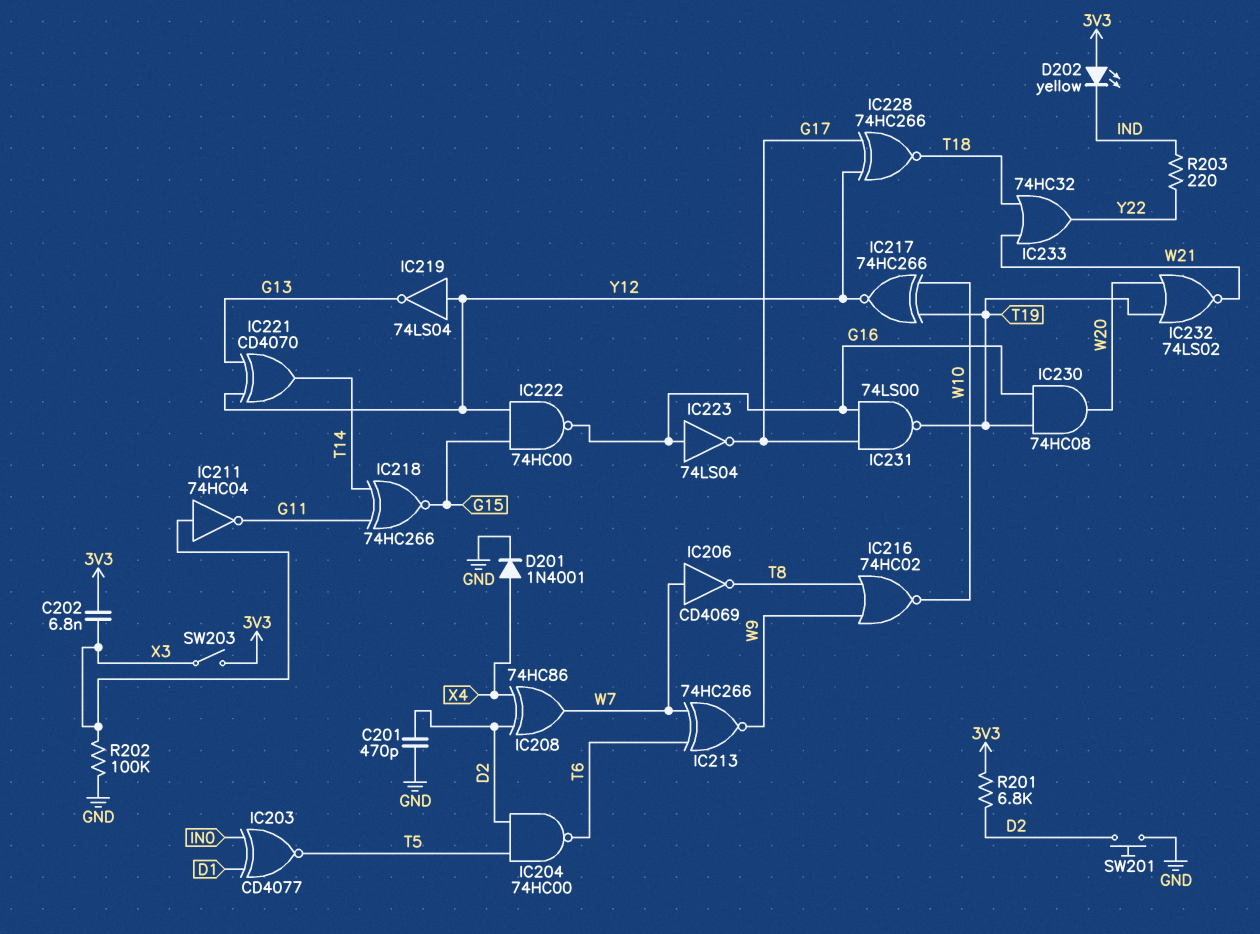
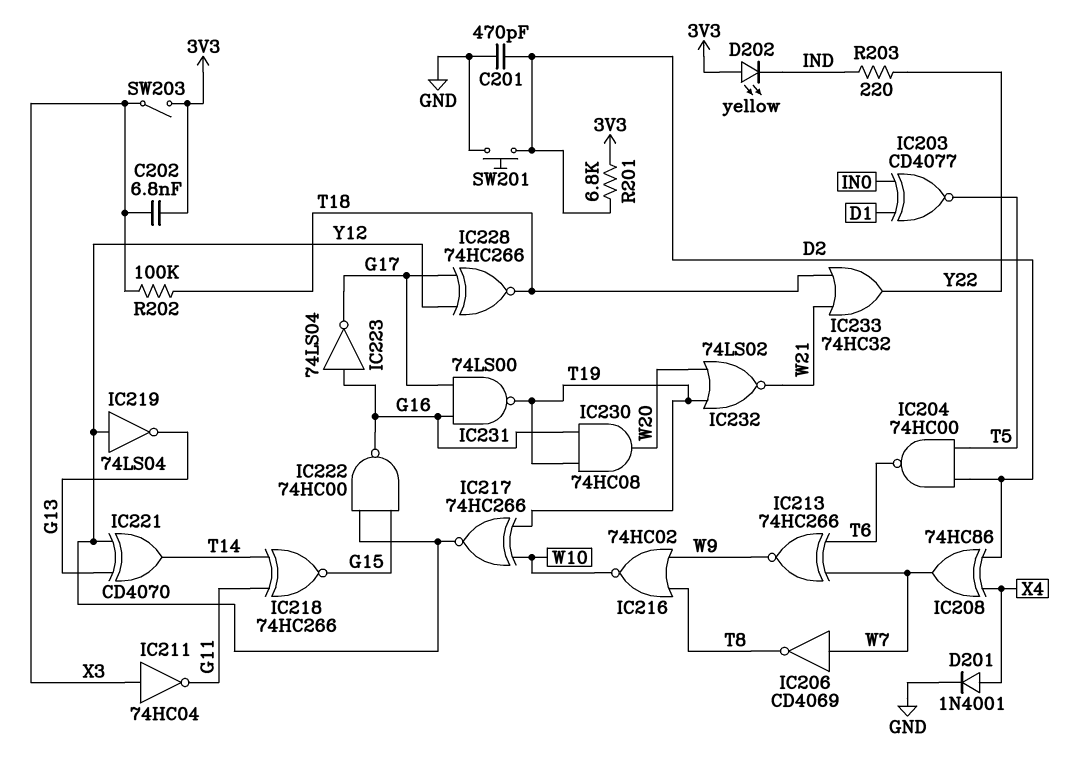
R202: 100k (GND, X3) -> 100k (T18, X3)

